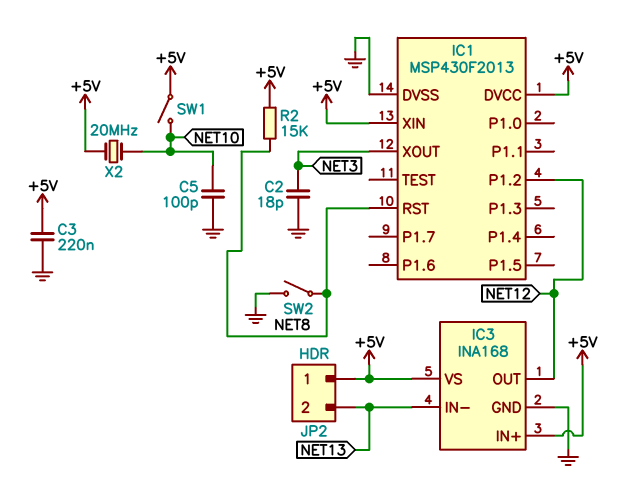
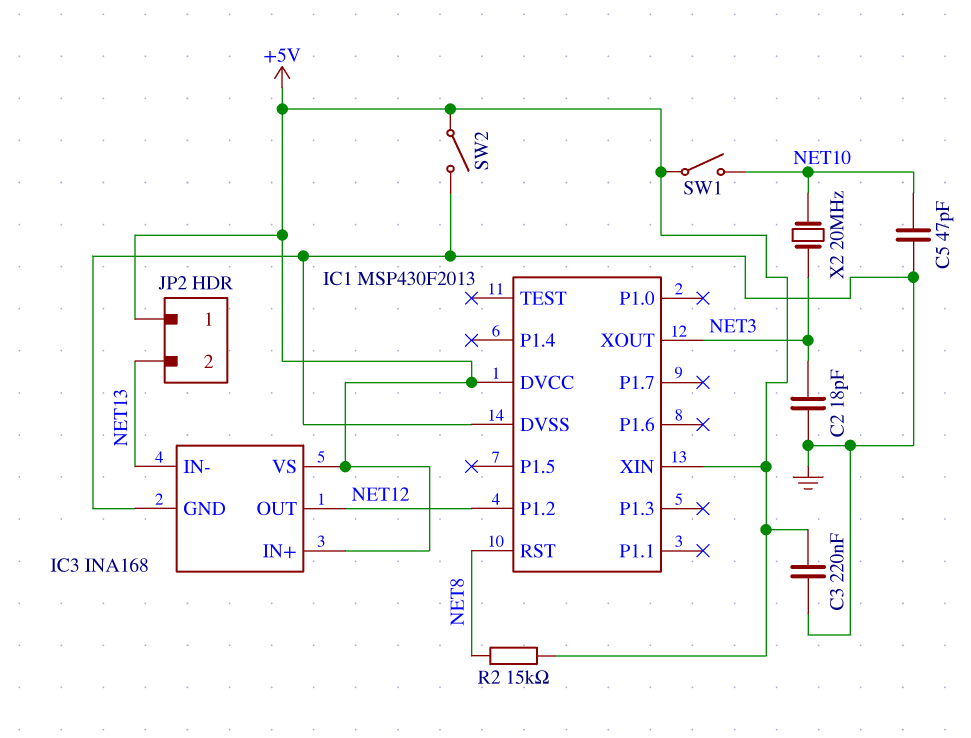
C5: 100pF (GND, NET10) -> 47pF (GND, NET10)
SW2: switch (GND, NET8) -> switch (+5V, GND)
X2: 20MHz (+5V, NET10) -> 20MHz (NET3, NET10)

